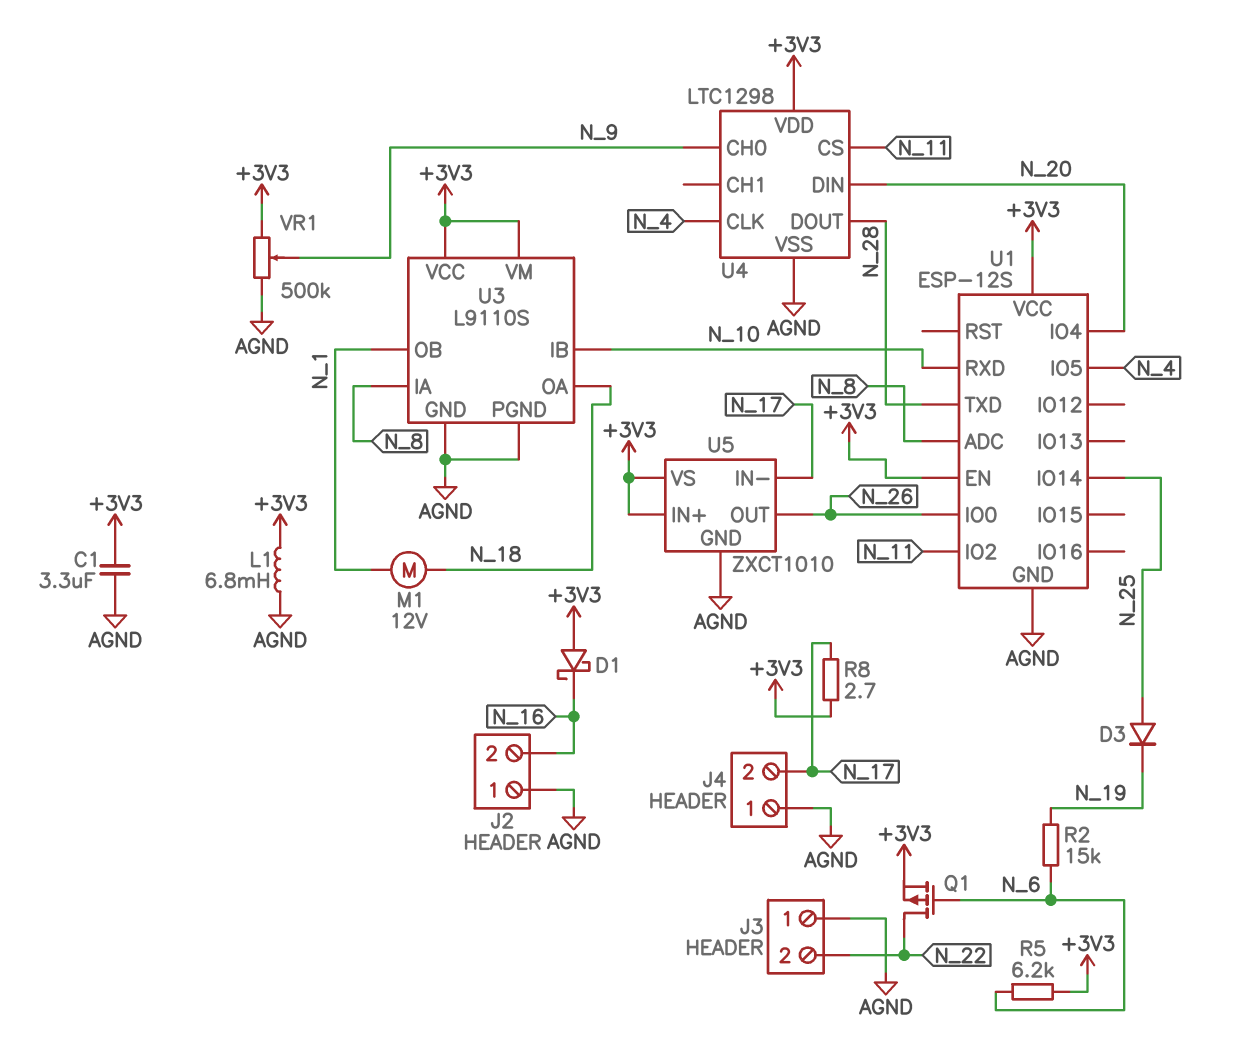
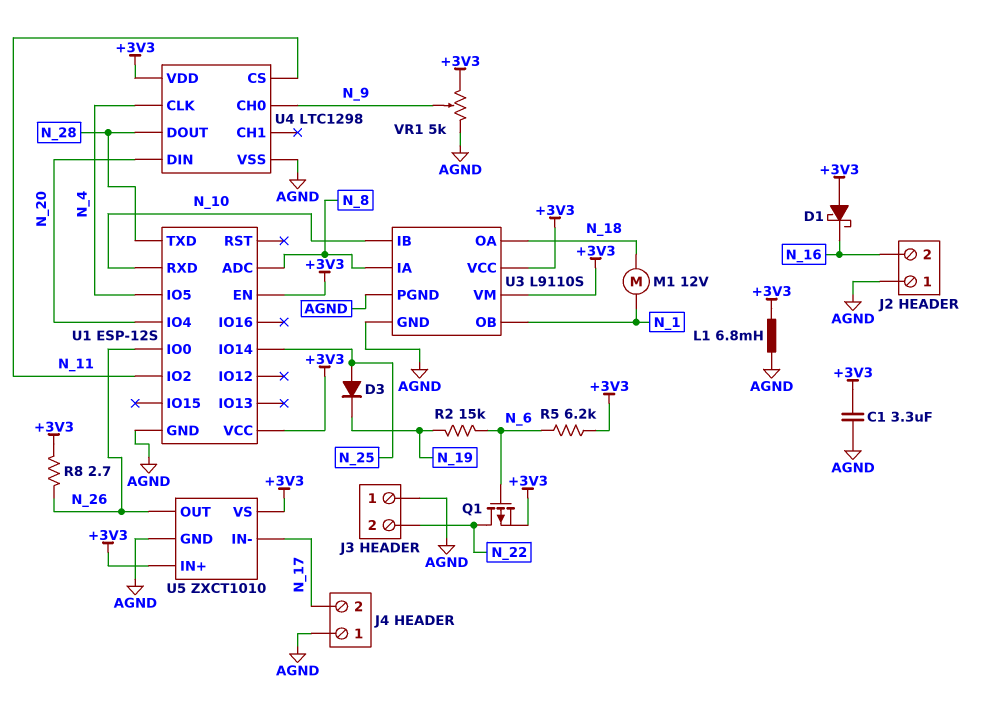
R8: 2.7 (+3V3, N_17) -> 2.7 (+3V3, N_26)
VR1: 500k (+3V3, AGND, wiper N_9) -> 5k (+3V3, AGND, wiper N_9)

